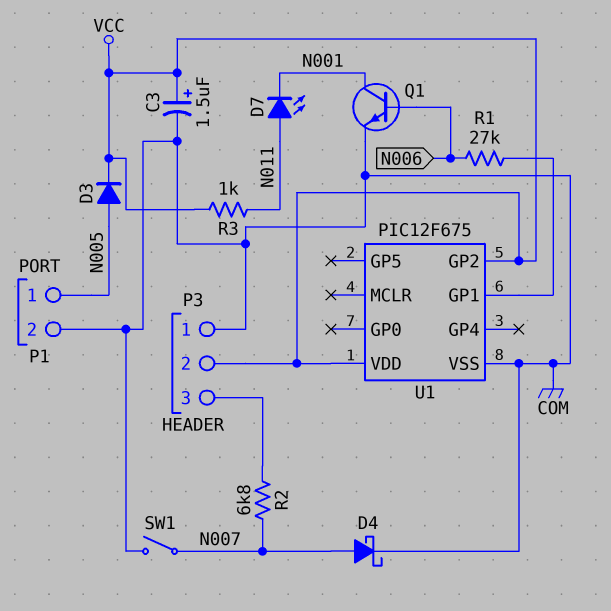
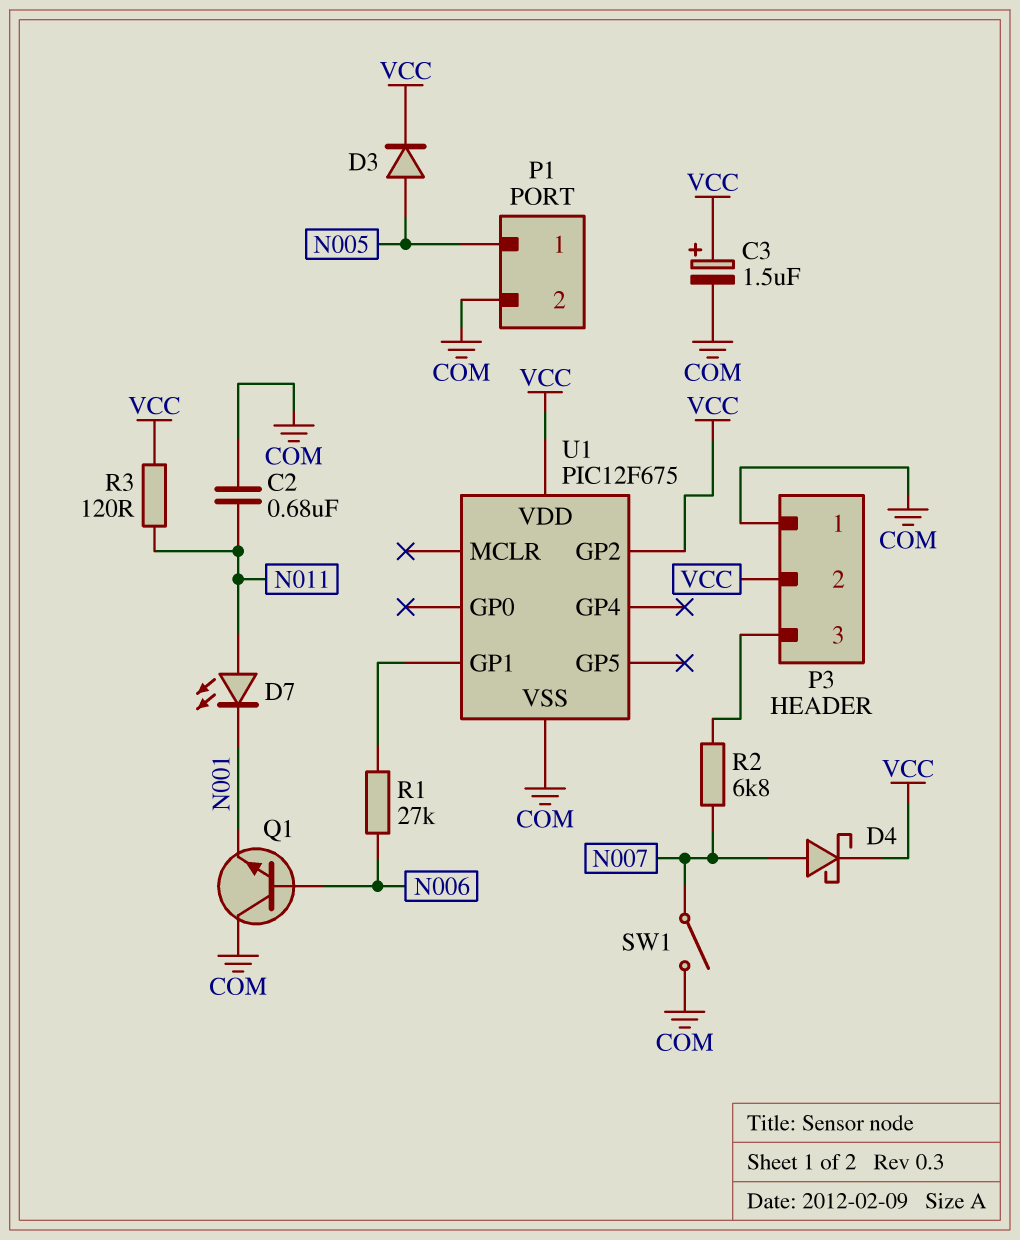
C2: none -> 680nF (COM, N011)
D4: schottky (A N007, K COM) -> schottky (A N007, K VCC)
Q1: NPN (B N006, C N001, E COM) -> NPN (B N006, C COM, E N001)
R3: 1k (N011, VCC) -> 120 (N011, VCC)

